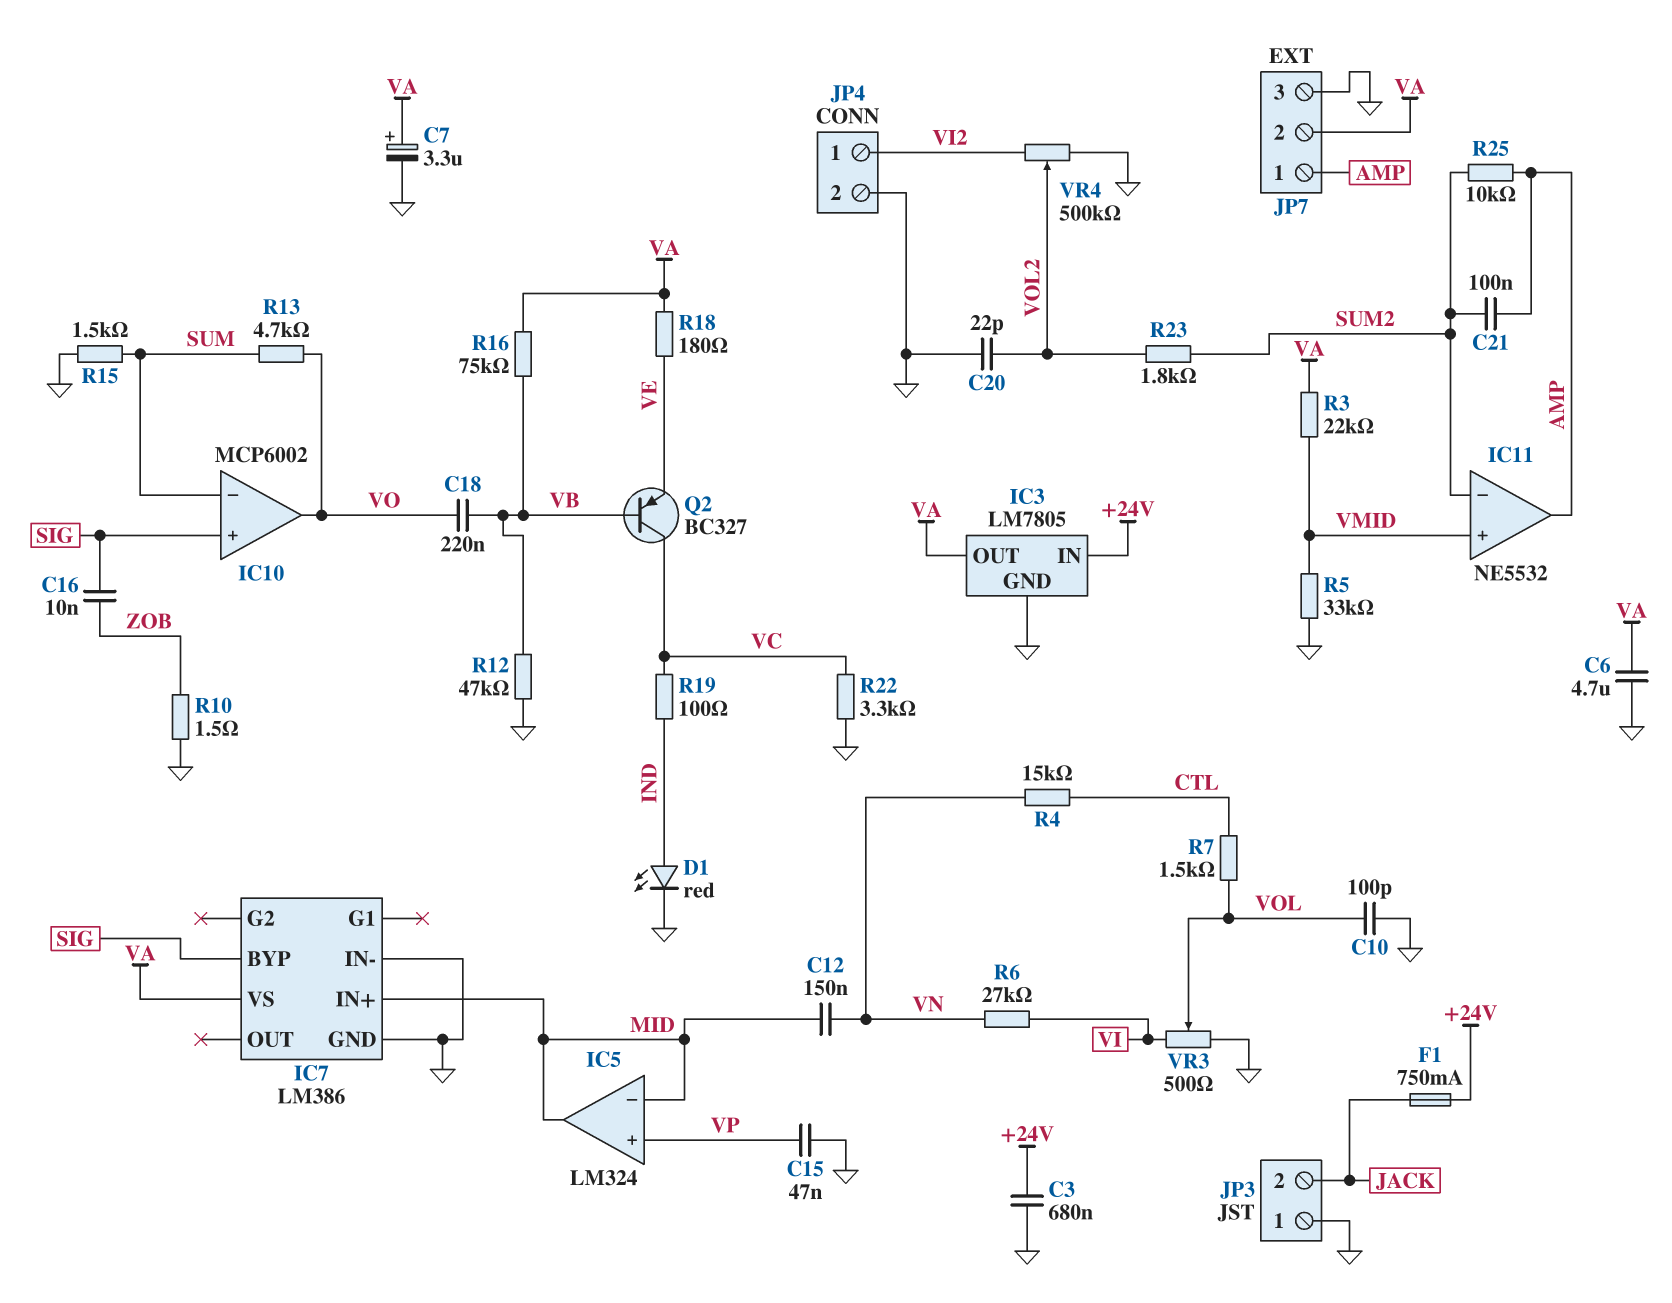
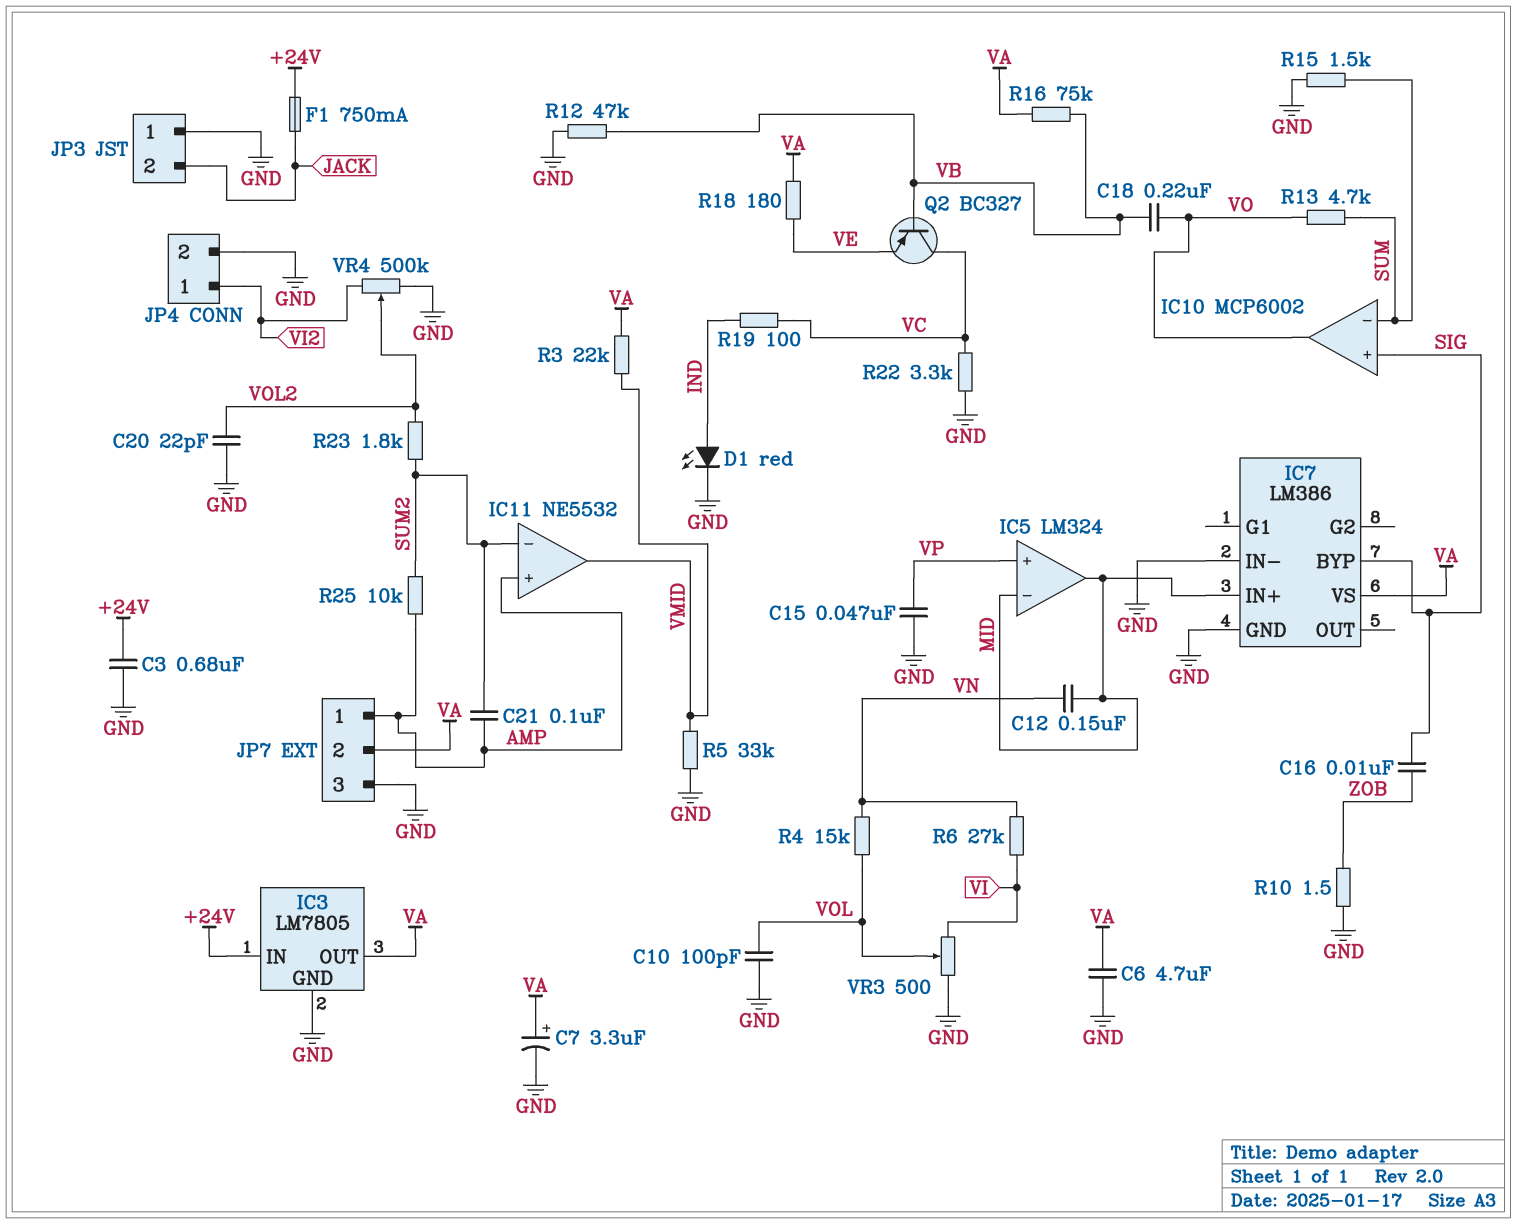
IC11 pin in+: VMID -> AMP
IC11 pin out: AMP -> VMID
R4: 15k (CTL, VN) -> 15k (VN, VOL)
R7: 1.5k (CTL, VOL) -> none

